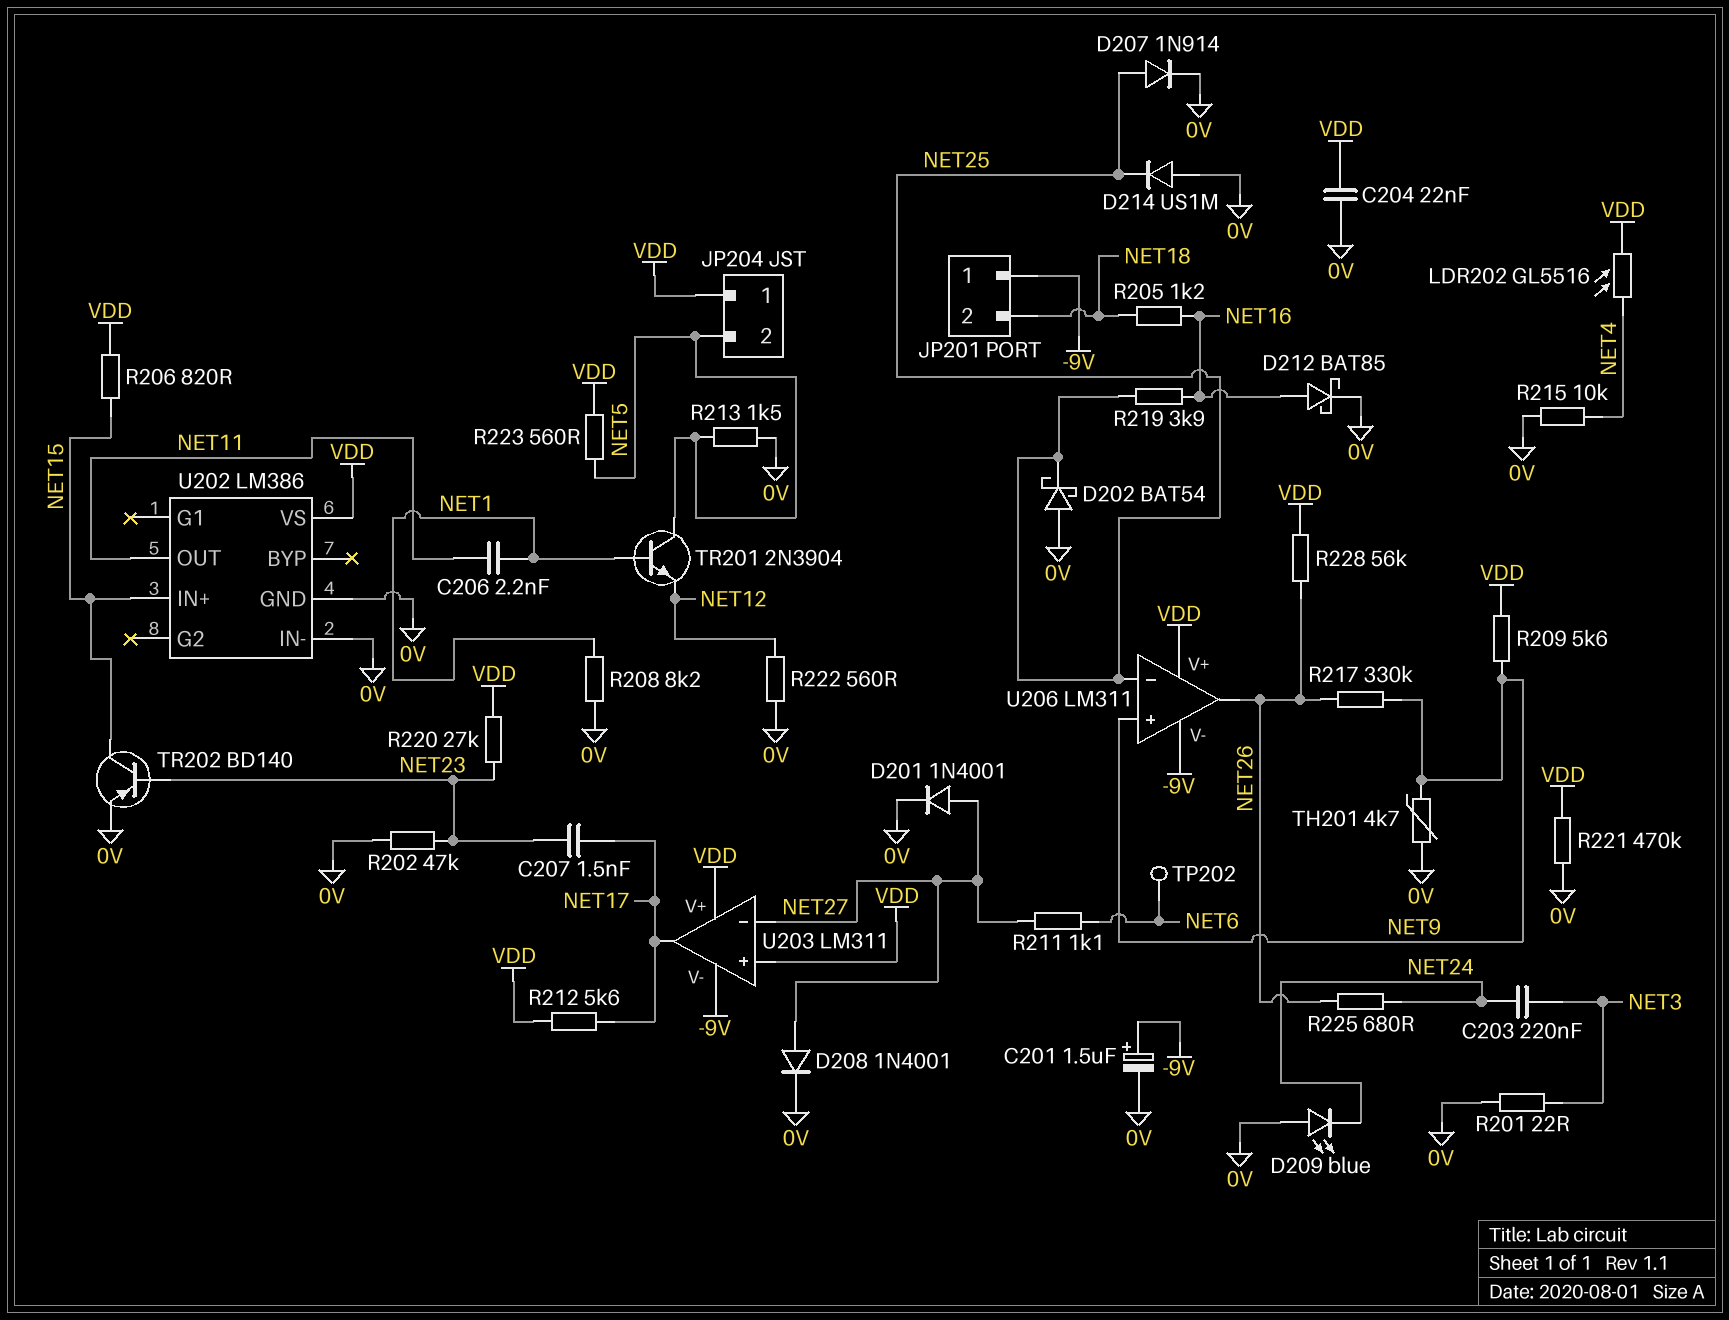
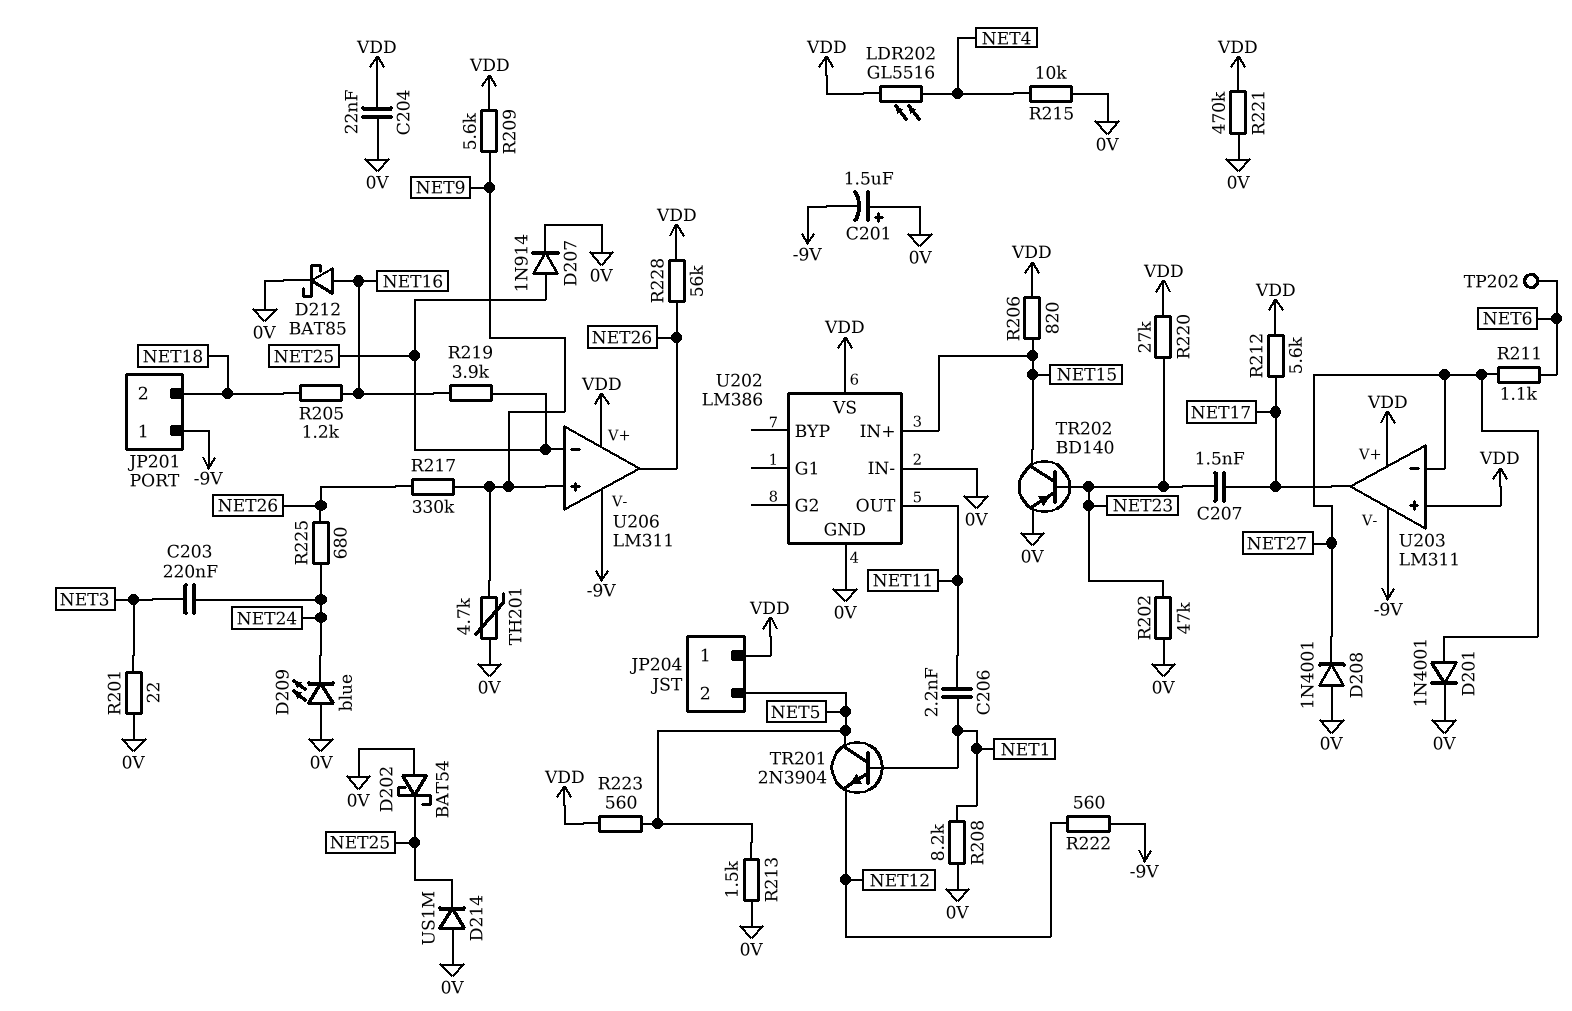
C201: 1.5uF (plus -9V, minus 0V) -> 1.5uF (plus 0V, minus -9V)
D208: diode 1N4001 (A NET27, K 0V) -> diode 1N4001 (A 0V, K NET27)
R222: 560 (0V, NET12) -> 560 (-9V, NET12)

